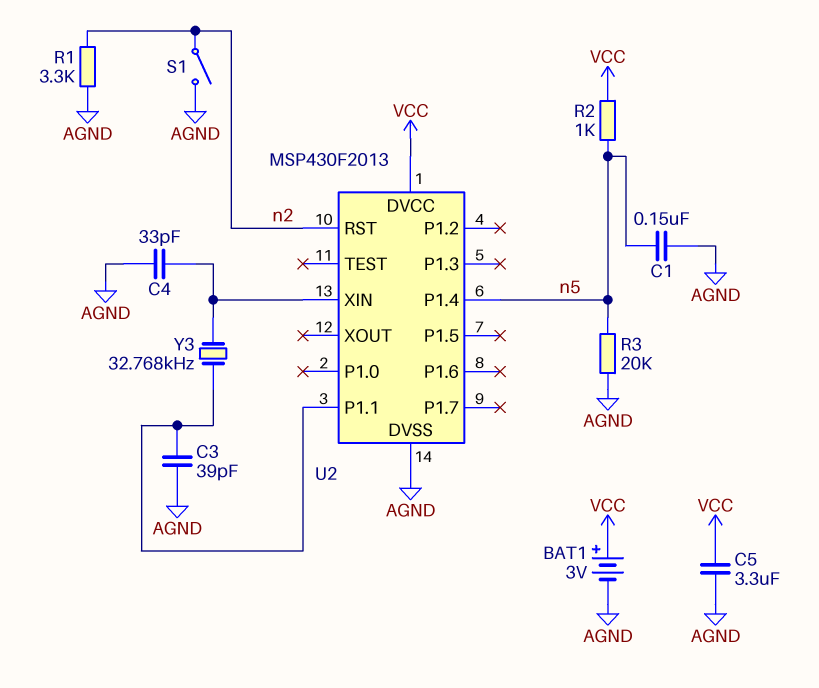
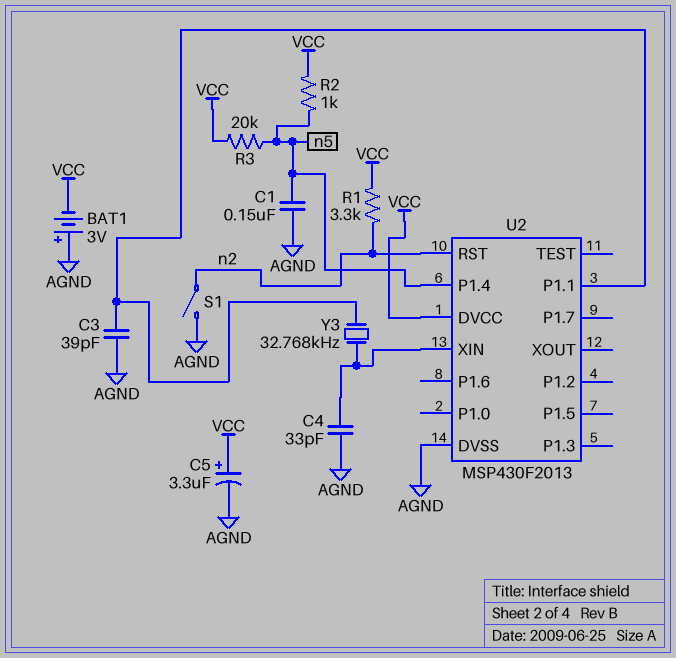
BAT1: 3V (plus VCC, minus AGND) -> 3V (plus AGND, minus VCC)
C5: 3.3uF (AGND, VCC) -> 3.3uF (plus VCC, minus AGND)
R1: 3.3k (AGND, n2) -> 3.3k (VCC, n2)
R3: 20k (AGND, n5) -> 20k (VCC, n5)

